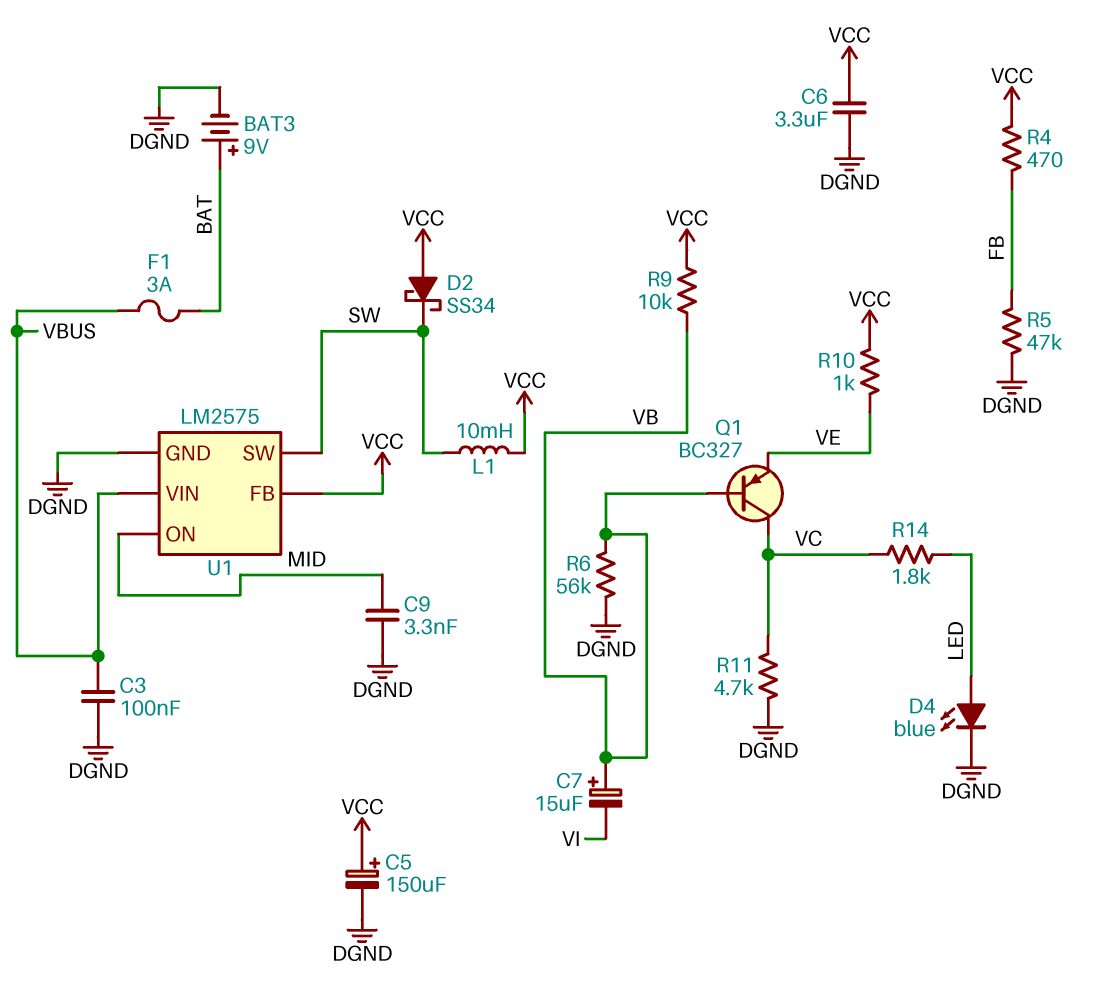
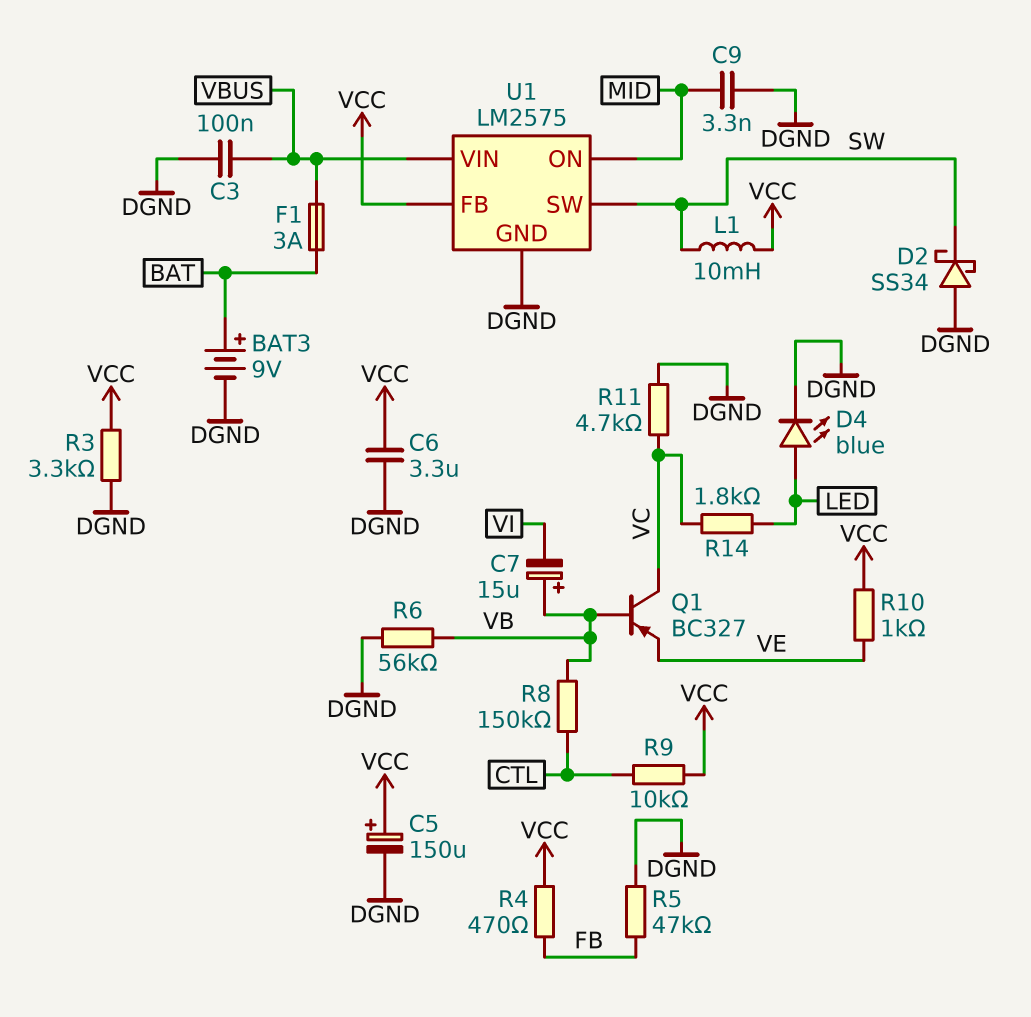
D2: schottky SS34 (A VCC, K SW) -> schottky SS34 (A DGND, K SW)
R3: none -> 3.3k (DGND, VCC)
R8: none -> 150k (CTL, VB)
R9: 10k (VB, VCC) -> 10k (CTL, VCC)

